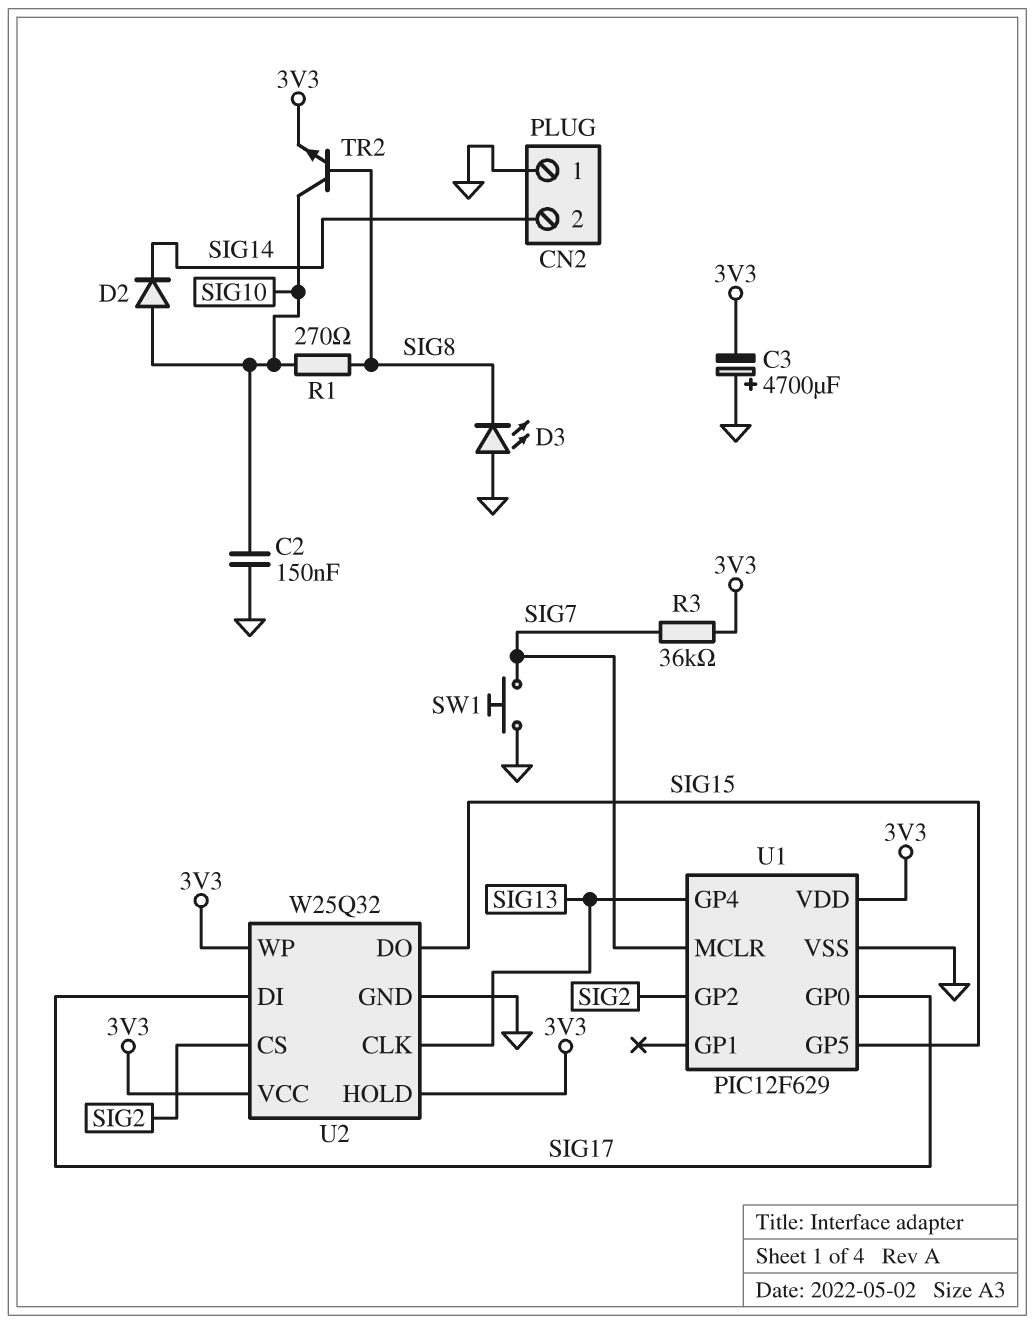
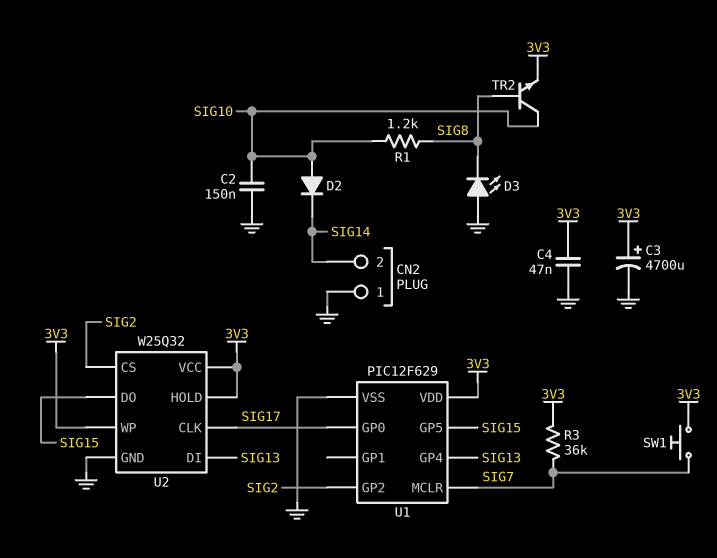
C3: 4700uF (plus GND, minus 3V3) -> 4700uF (plus 3V3, minus GND)
C4: none -> 47nF (3V3, GND)
R1: 270 (SIG8, SIG10) -> 1.2k (SIG8, SIG10)
SW1: button (GND, SIG7) -> button (3V3, SIG7)
U2 pin CLK: SIG13 -> SIG17
U2 pin DI: SIG17 -> SIG13

